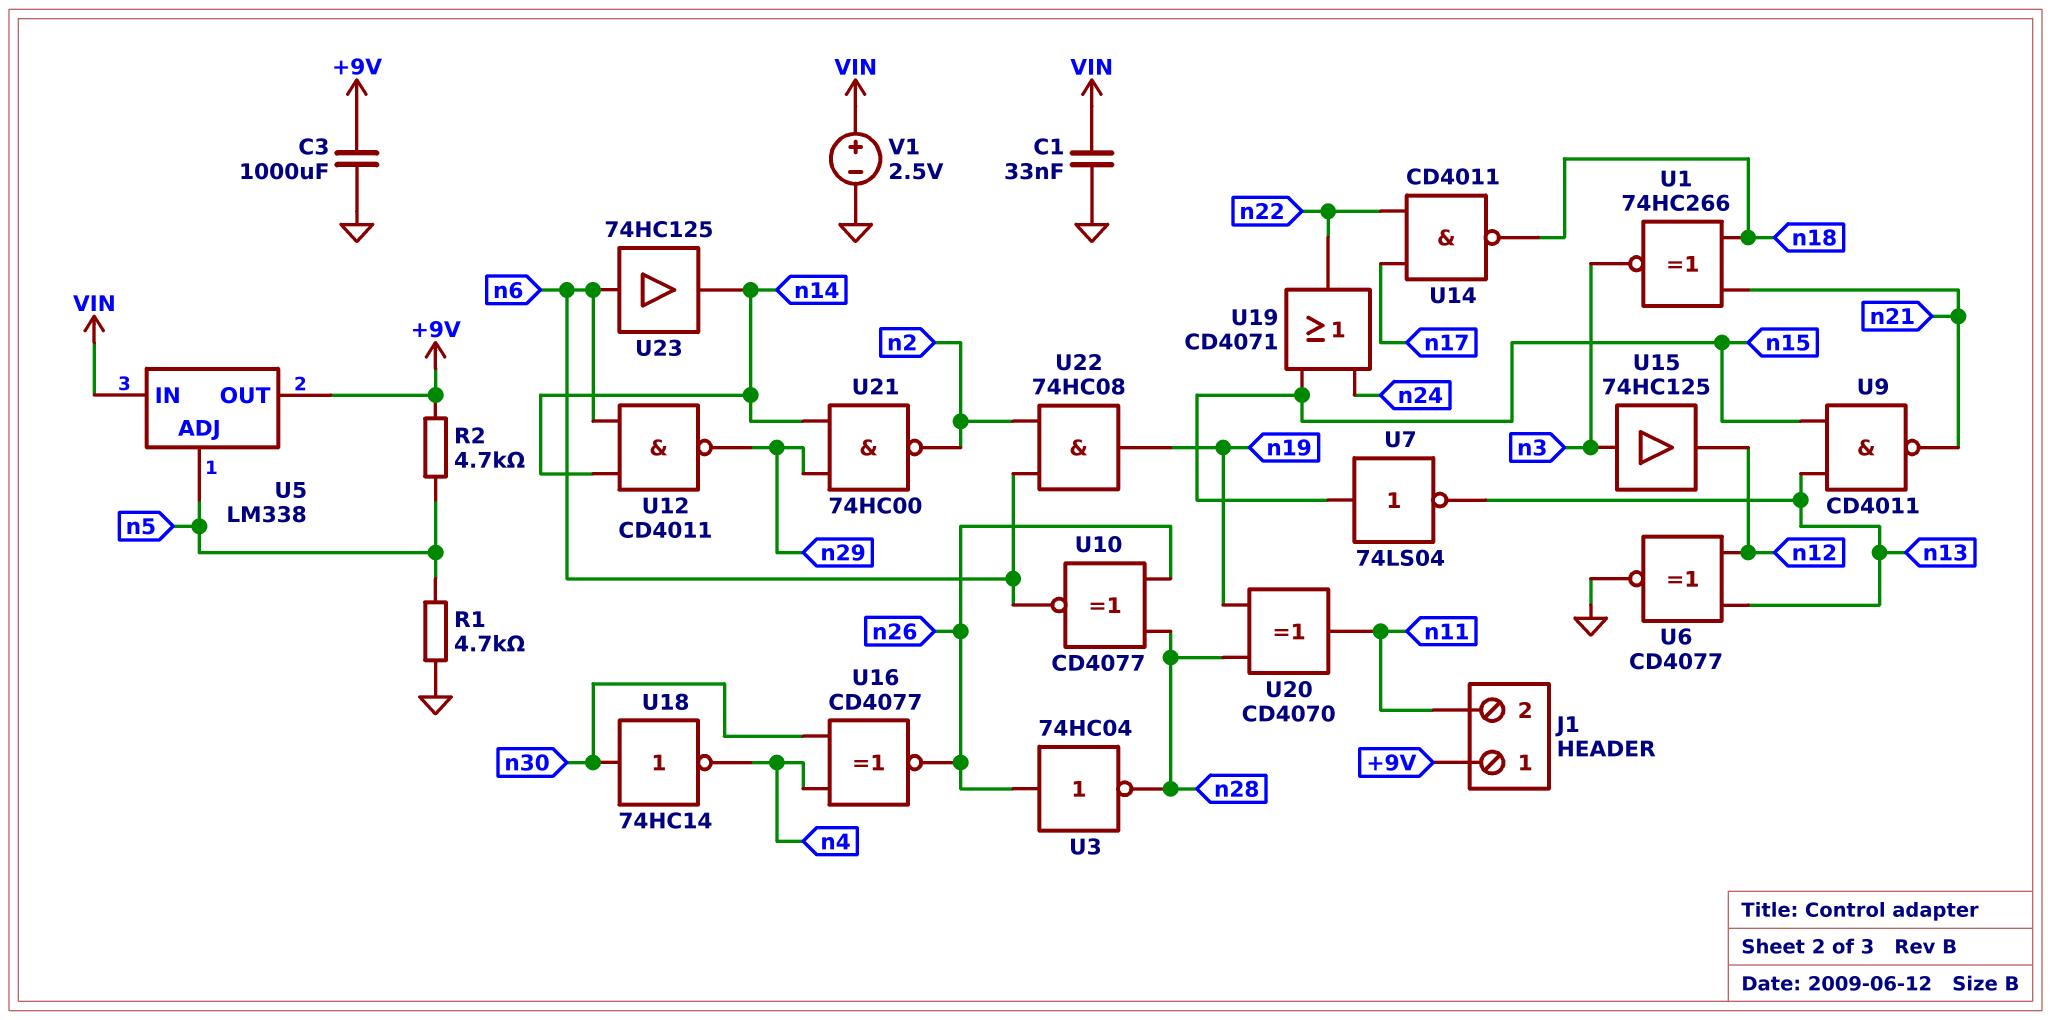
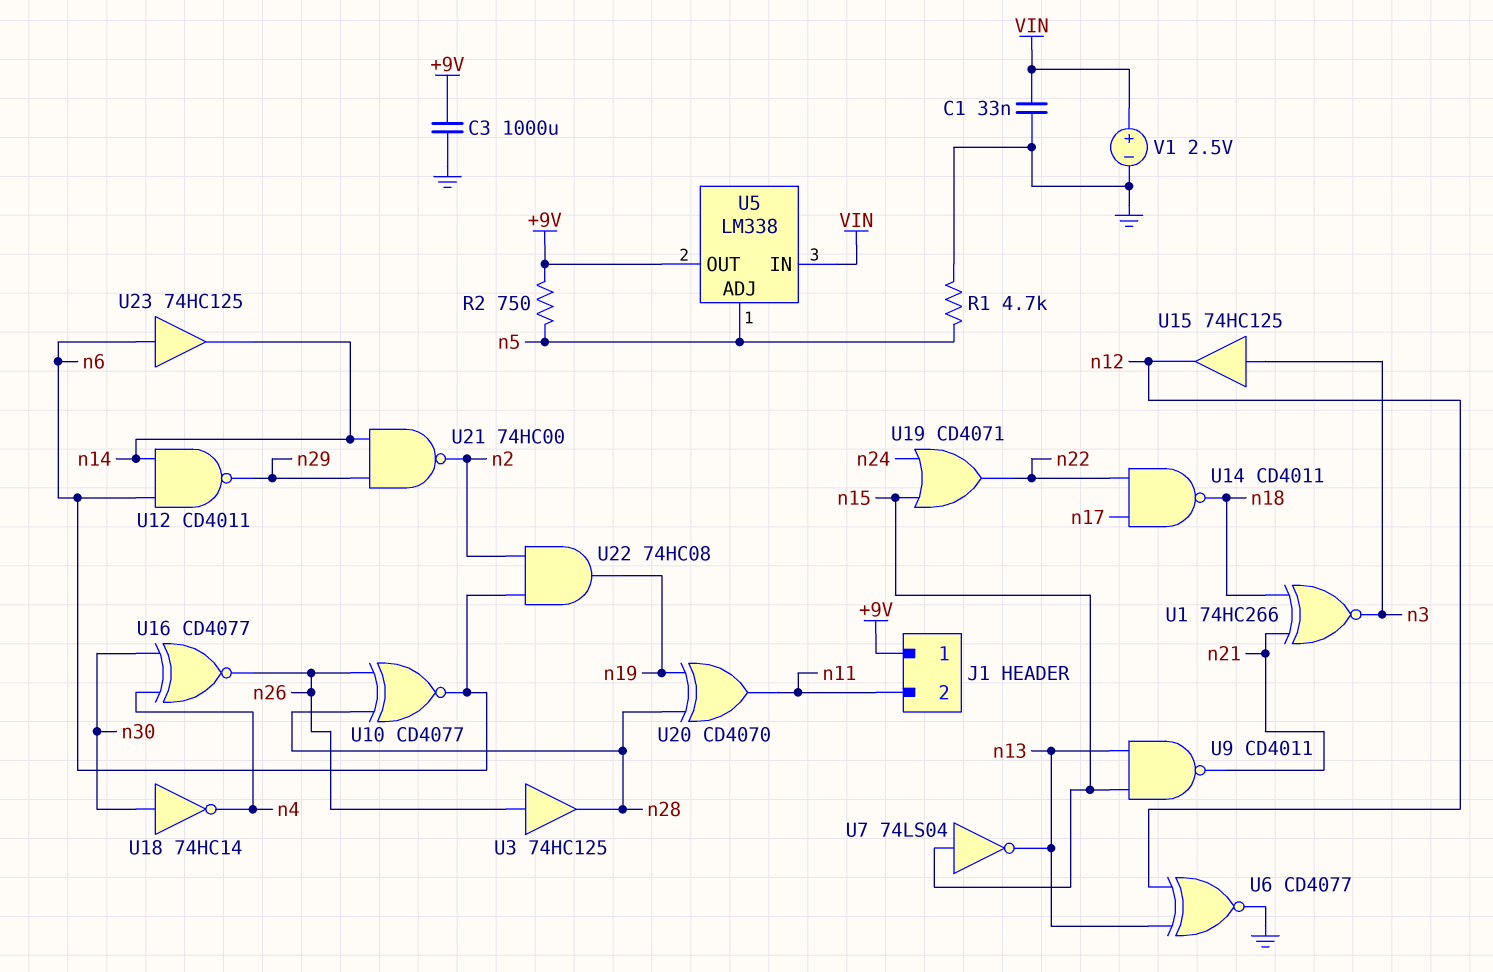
R2: 4.7k (+9V, n5) -> 750 (+9V, n5)
U3: NOT 74HC04 (in n26, out n28) -> buffer 74HC125 (in n26, out n28)

